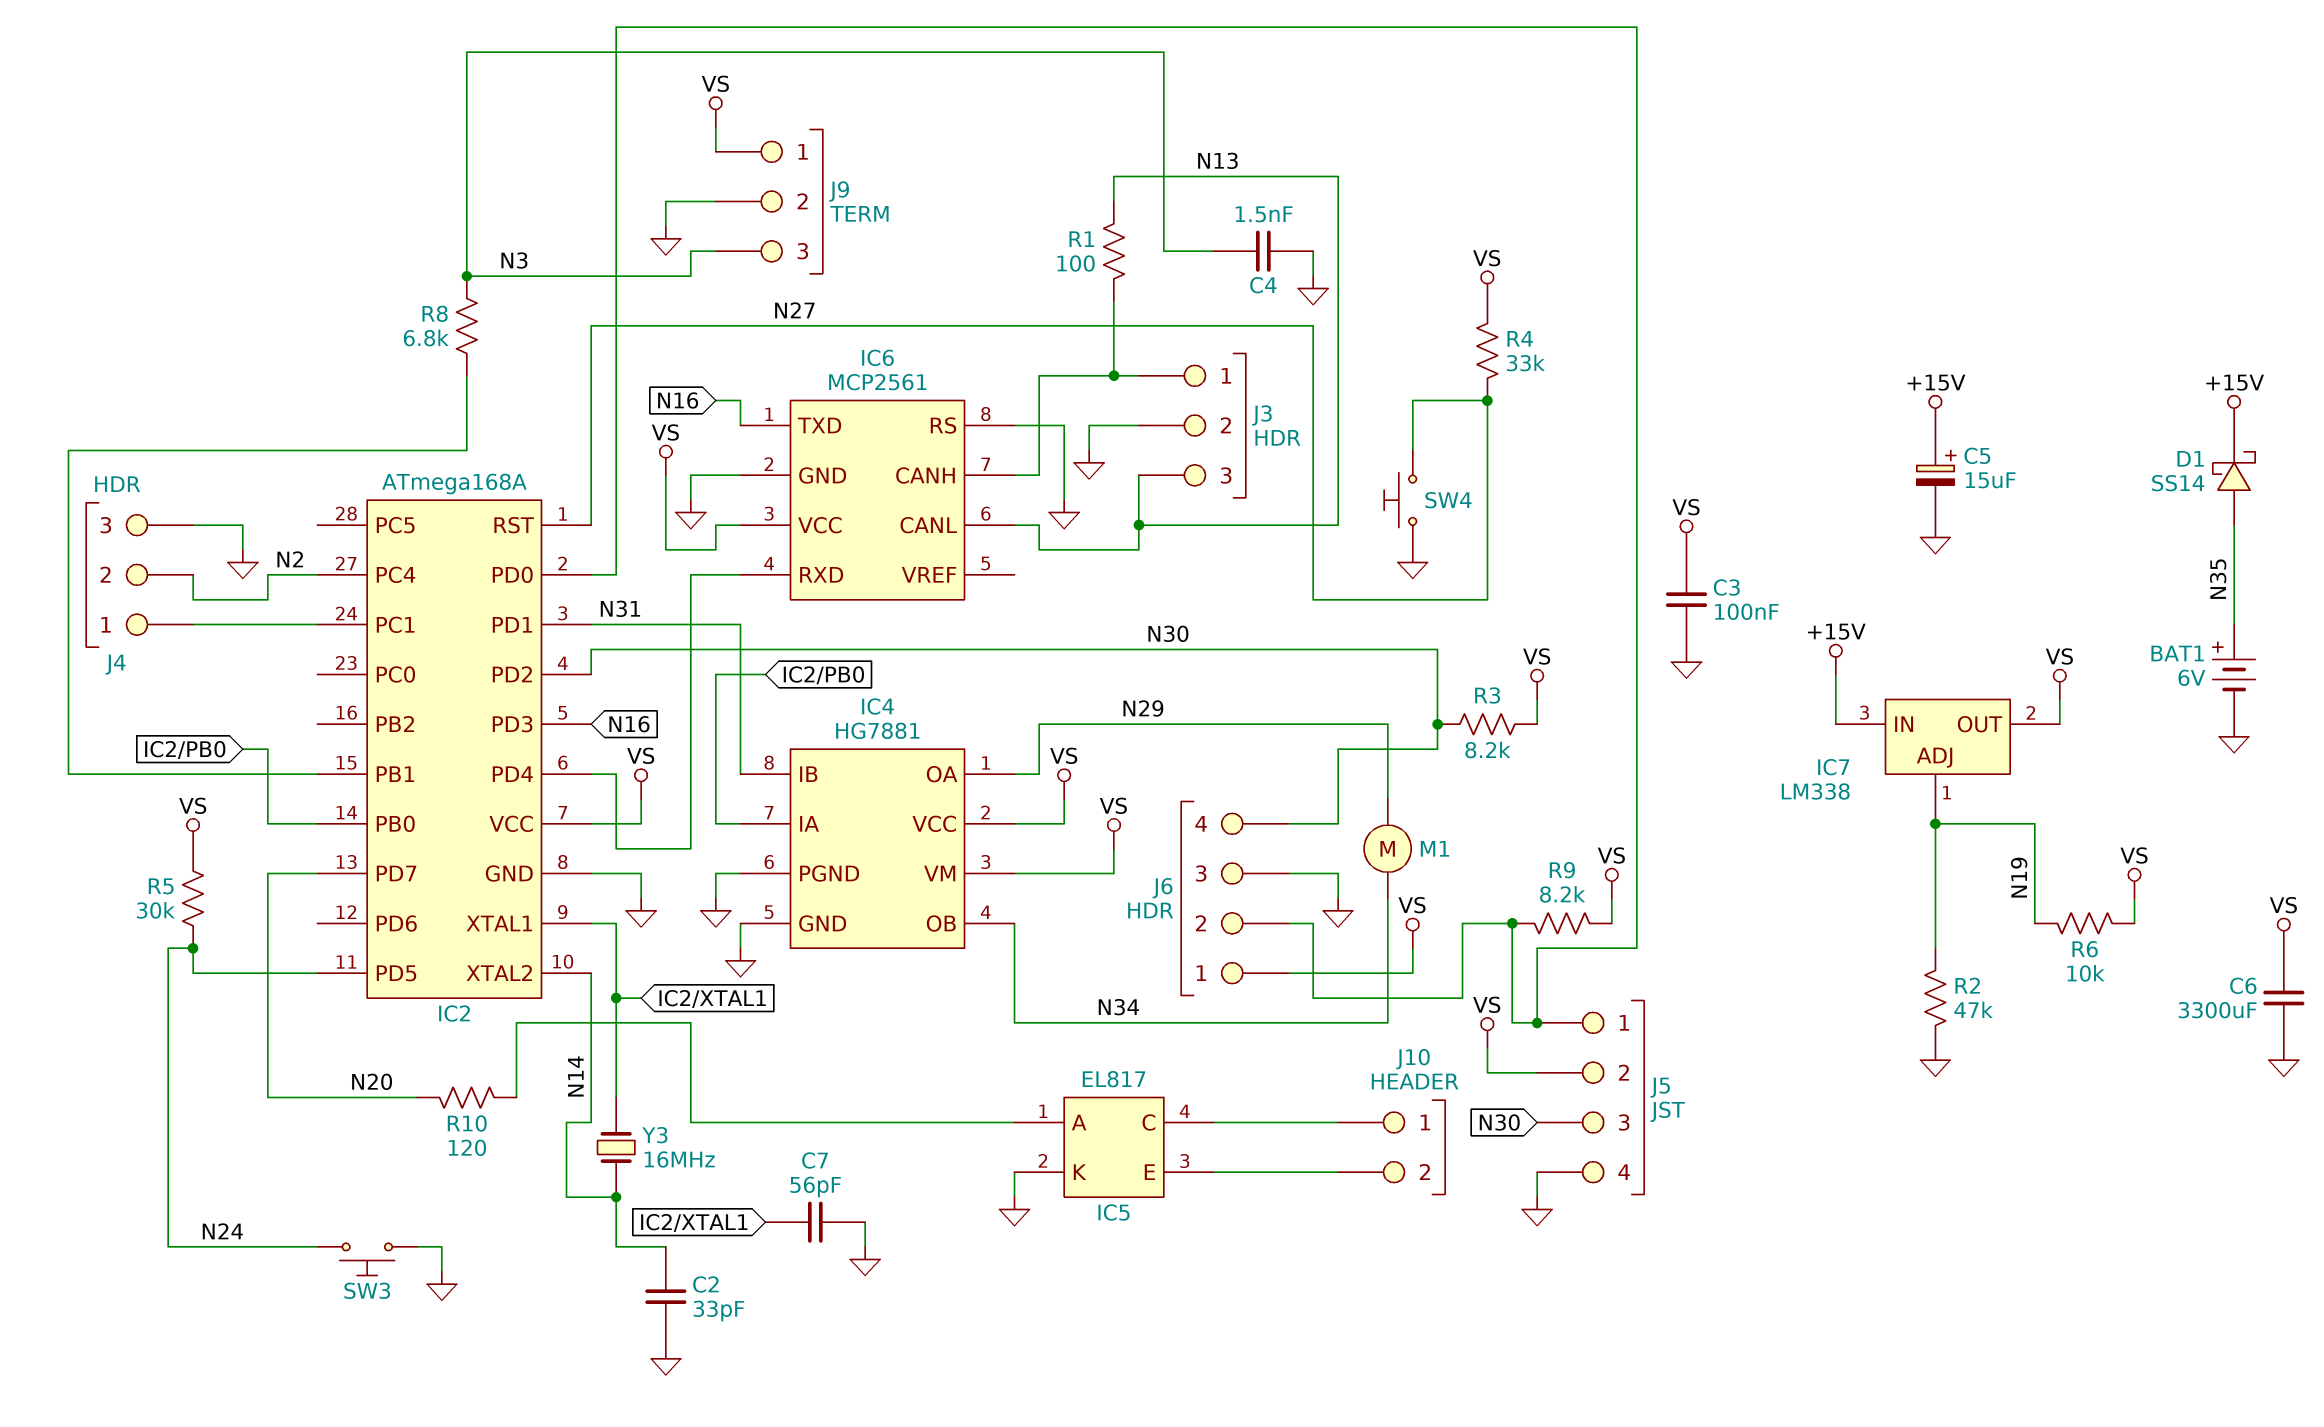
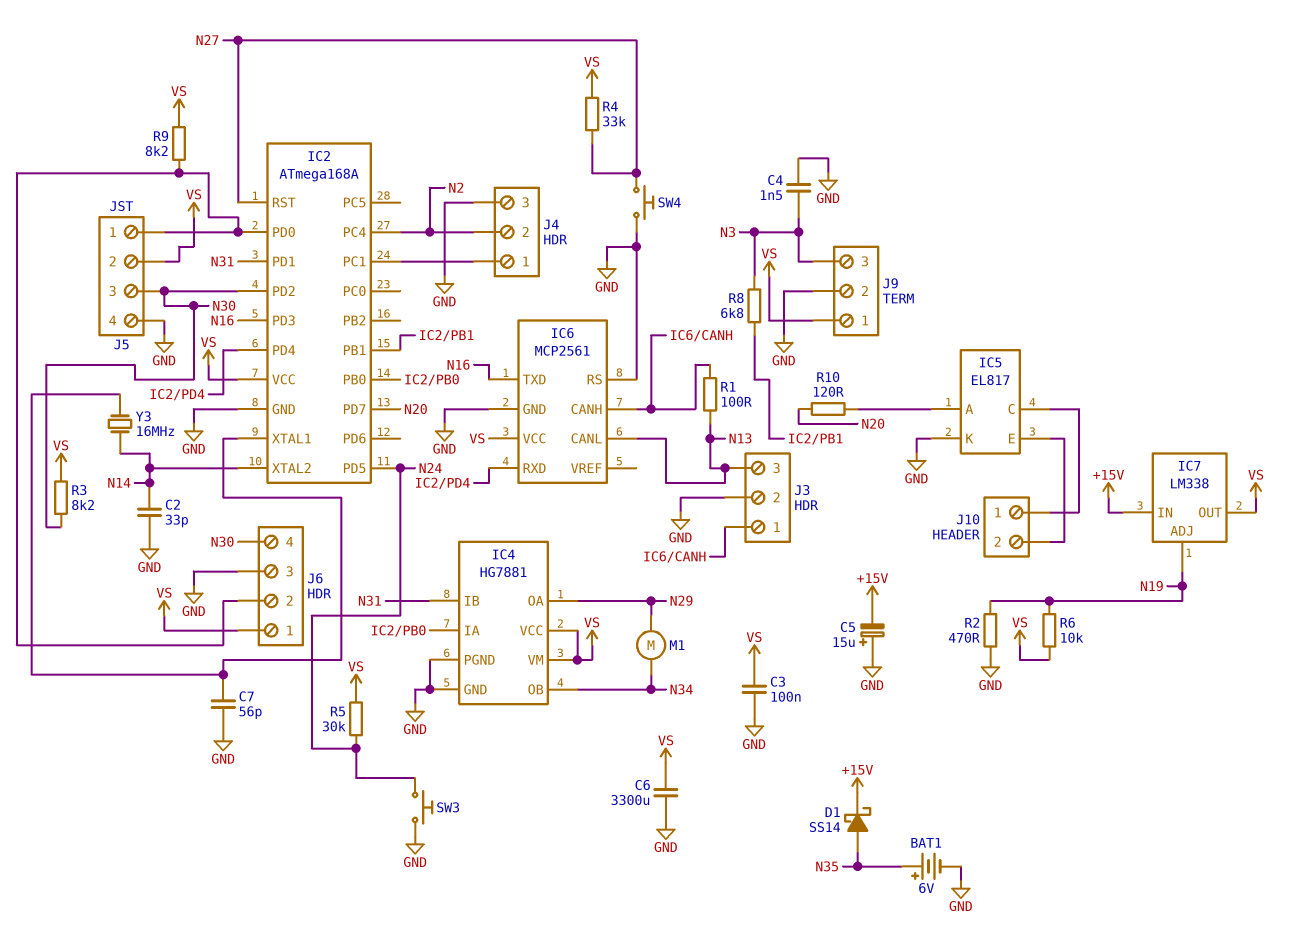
C5: 15uF (plus +15V, minus GND) -> 15uF (plus GND, minus +15V)
R2: 47k (GND, N19) -> 470 (GND, N19)

